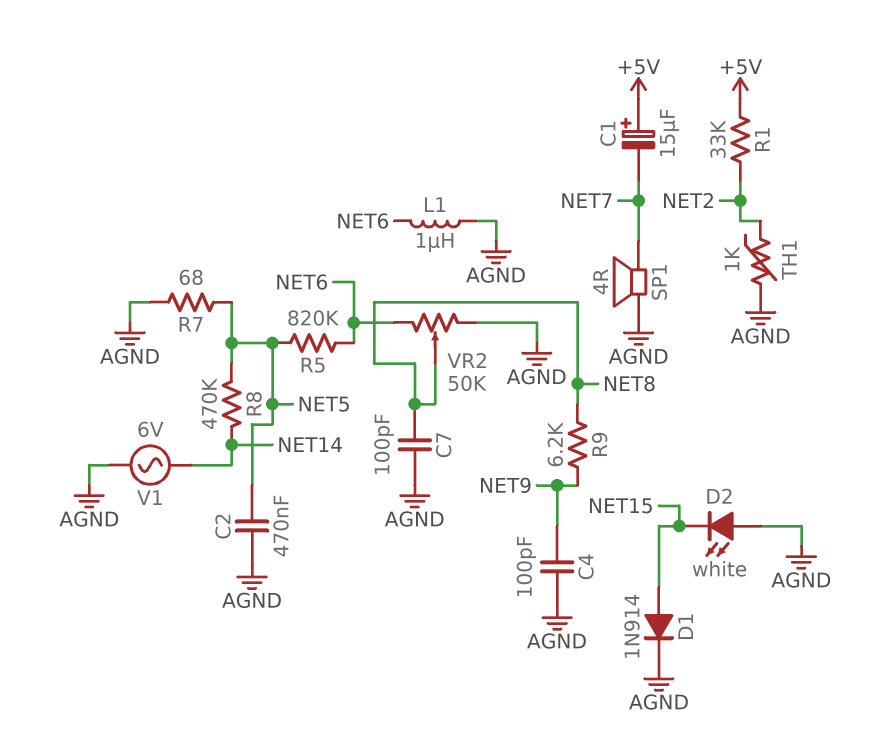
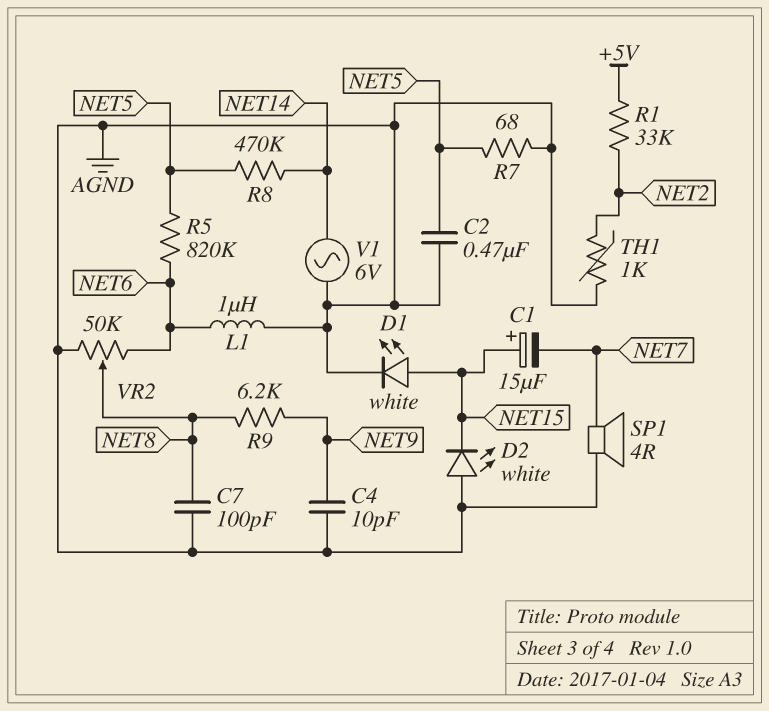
C1: 15uF (plus +5V, minus NET7) -> 15uF (plus NET15, minus NET7)
C4: 100pF (AGND, NET9) -> 10pF (AGND, NET9)
D1: diode 1N914 (A NET15, K AGND) -> LED white (A NET15, K AGND)

